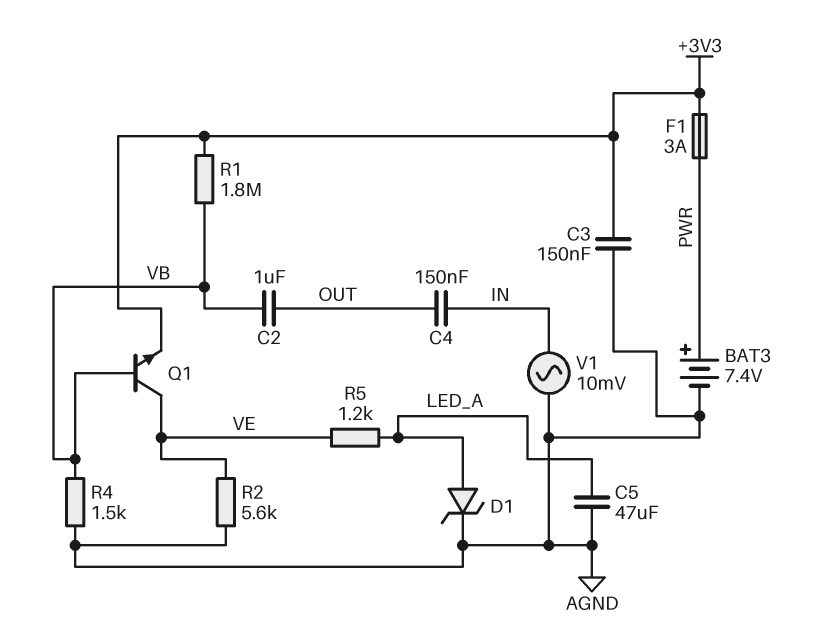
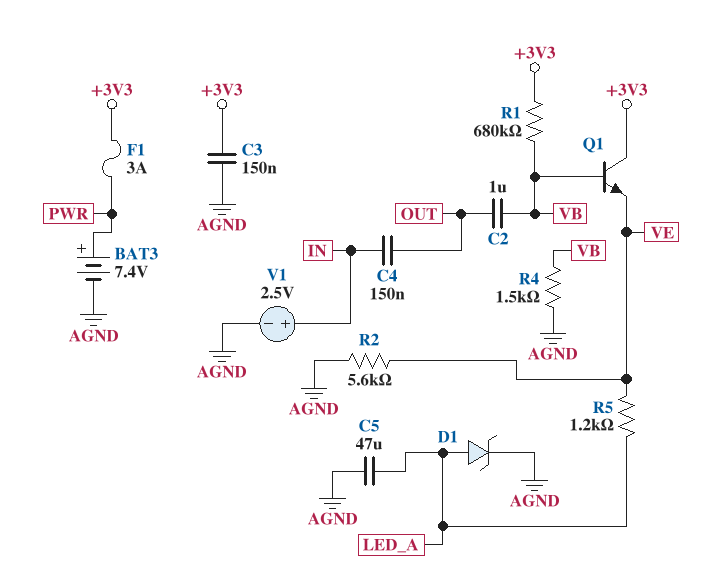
Q1: NPN (B VB, C VE, E +3V3) -> NPN (B VB, C +3V3, E VE)
R1: 1.8M (+3V3, VB) -> 680k (+3V3, VB)
V1: AC 10mV (AGND, IN) -> 2.5V (plus IN, minus AGND)

